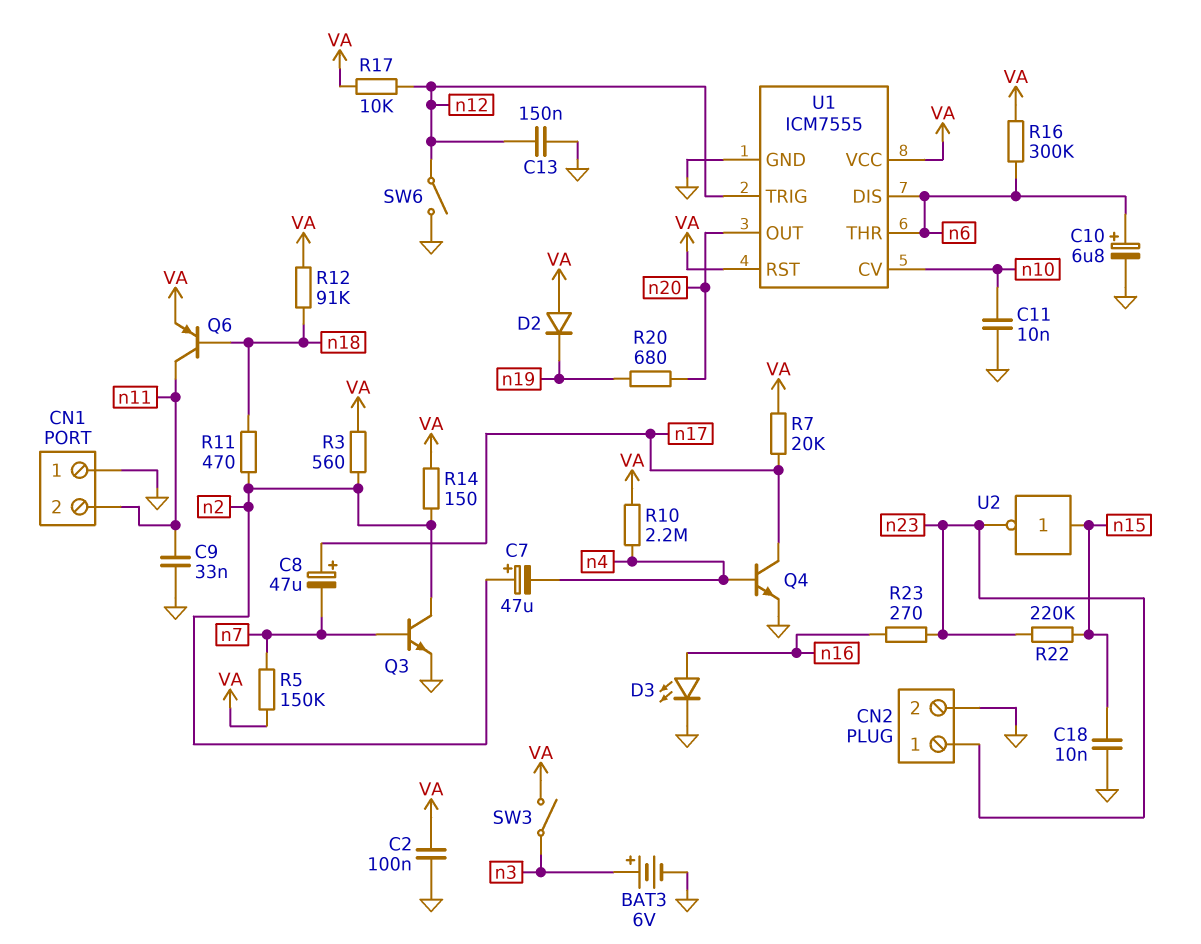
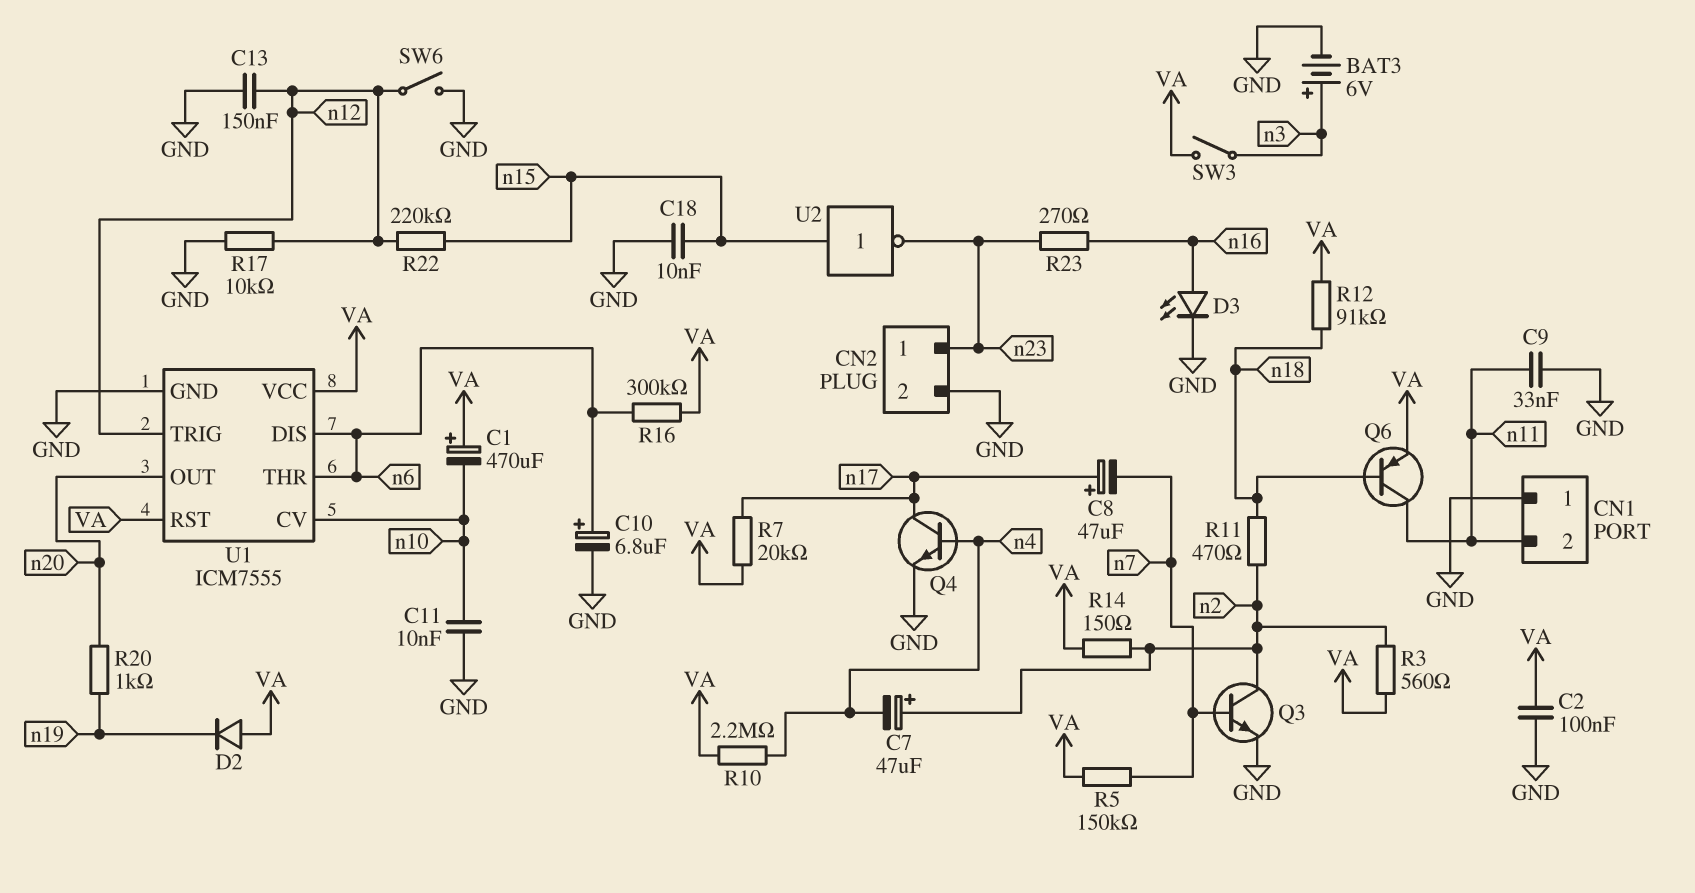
C1: none -> 470uF (plus VA, minus n10)
R17: 10k (VA, n12) -> 10k (GND, n12)
R20: 680 (n19, n20) -> 1k (n19, n20)
R22: 220k (n15, n23) -> 220k (n12, n15)

